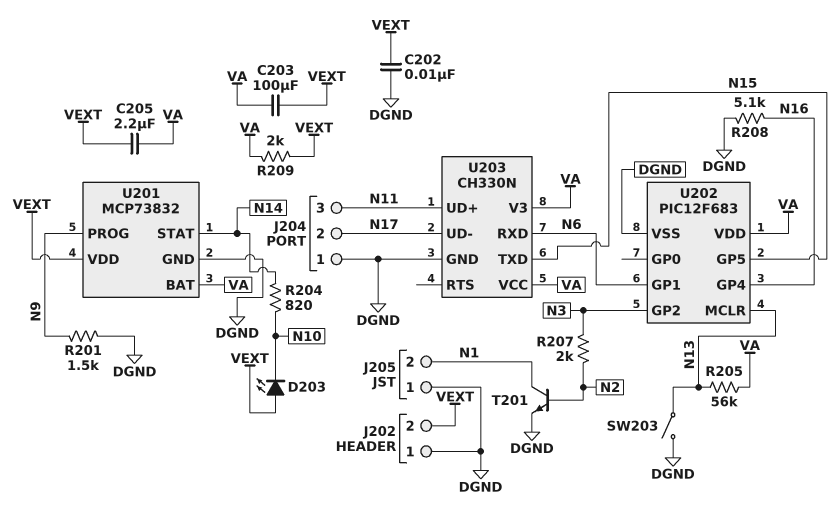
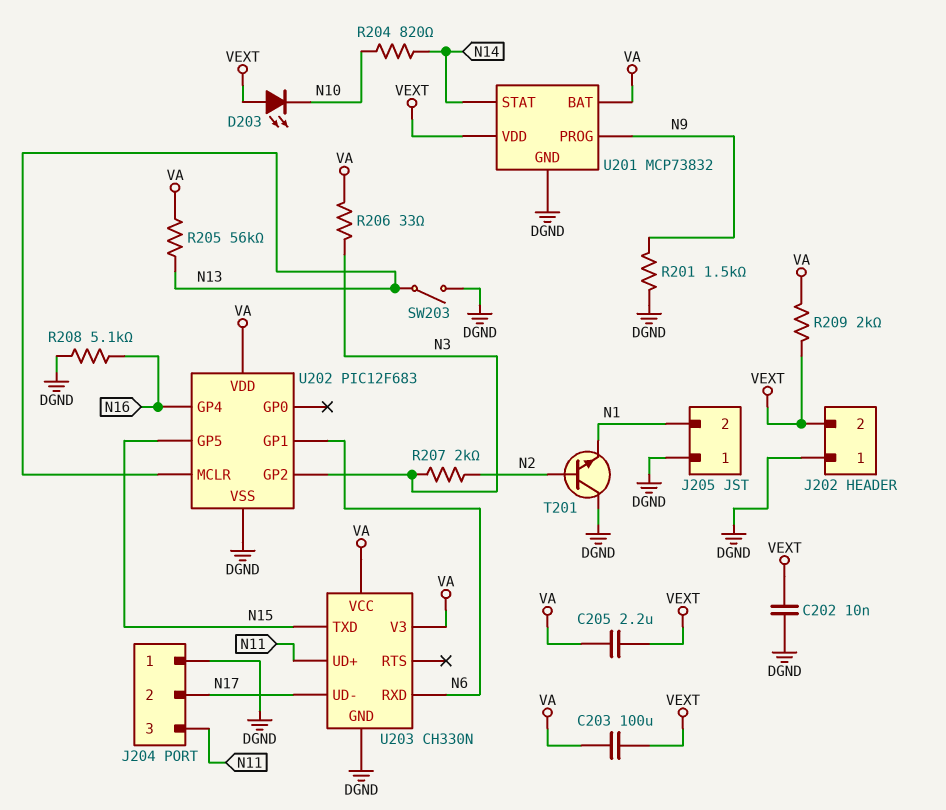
R206: none -> 33 (N3, VA)
T201: NPN (B N2, C N1, E DGND) -> NPN (B N2, C DGND, E N1)

